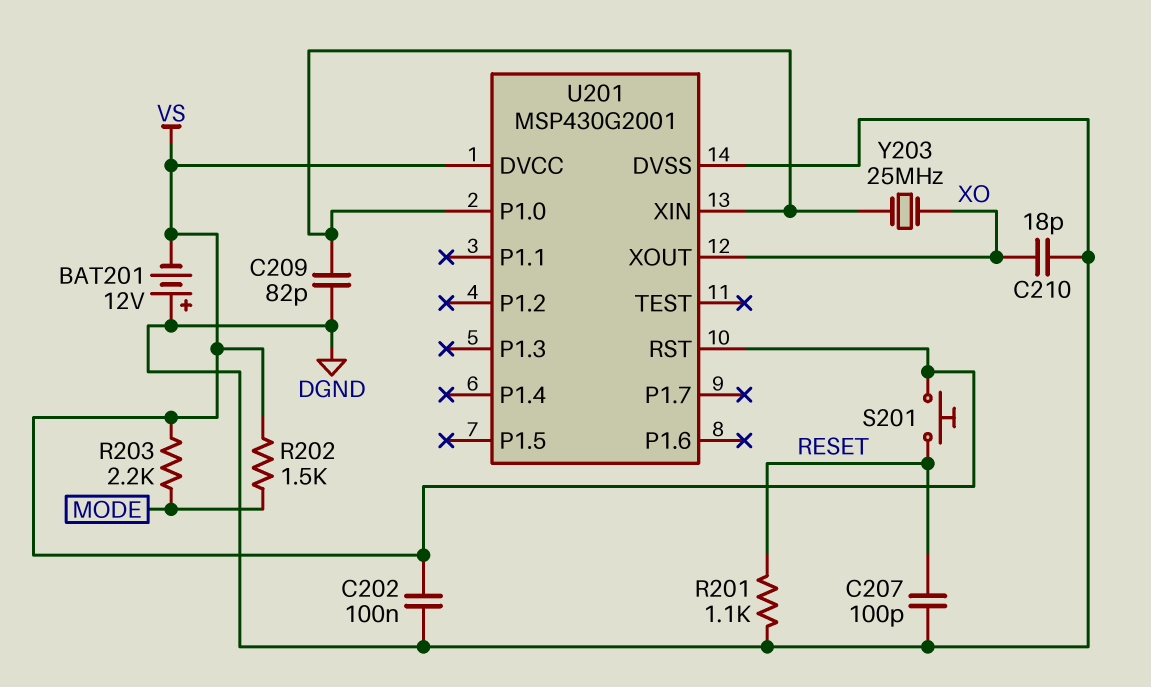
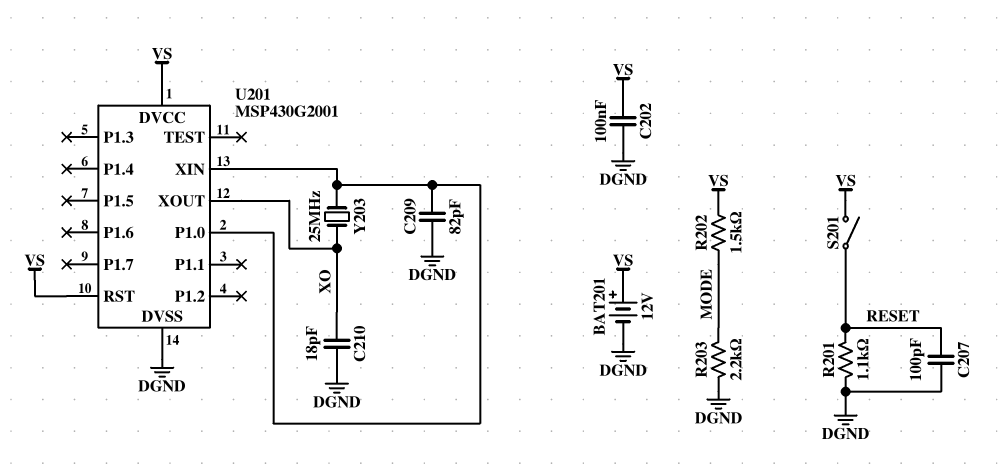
BAT201: 12V (plus DGND, minus VS) -> 12V (plus VS, minus DGND)
R203: 2.2k (MODE, VS) -> 2.2k (DGND, MODE)
S201: button (RESET, VS) -> switch (RESET, VS)

